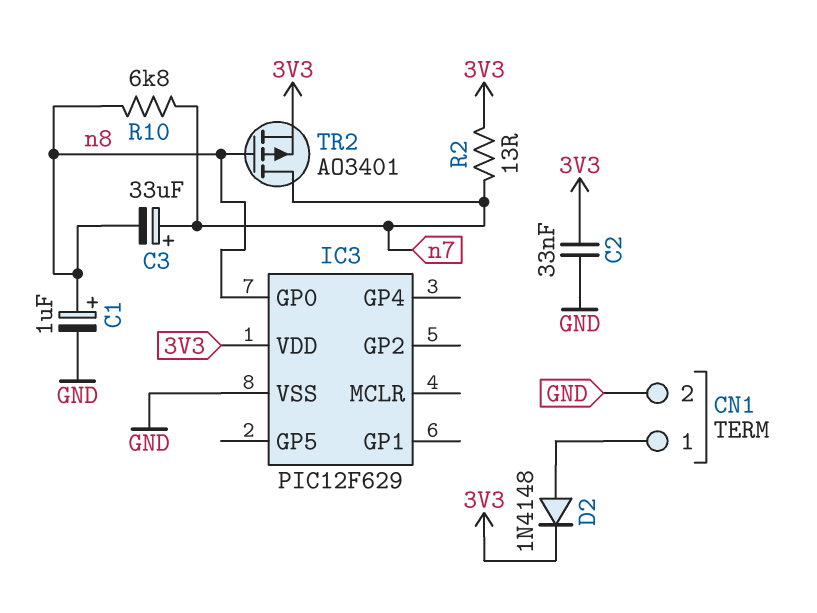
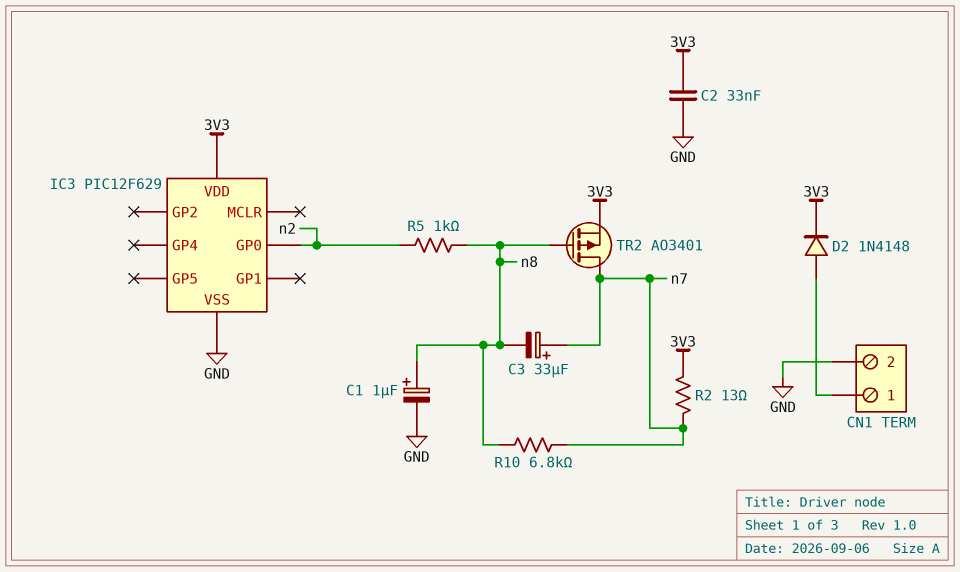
IC3 pin GP0: n8 -> n2
R5: none -> 1k (n2, n8)

